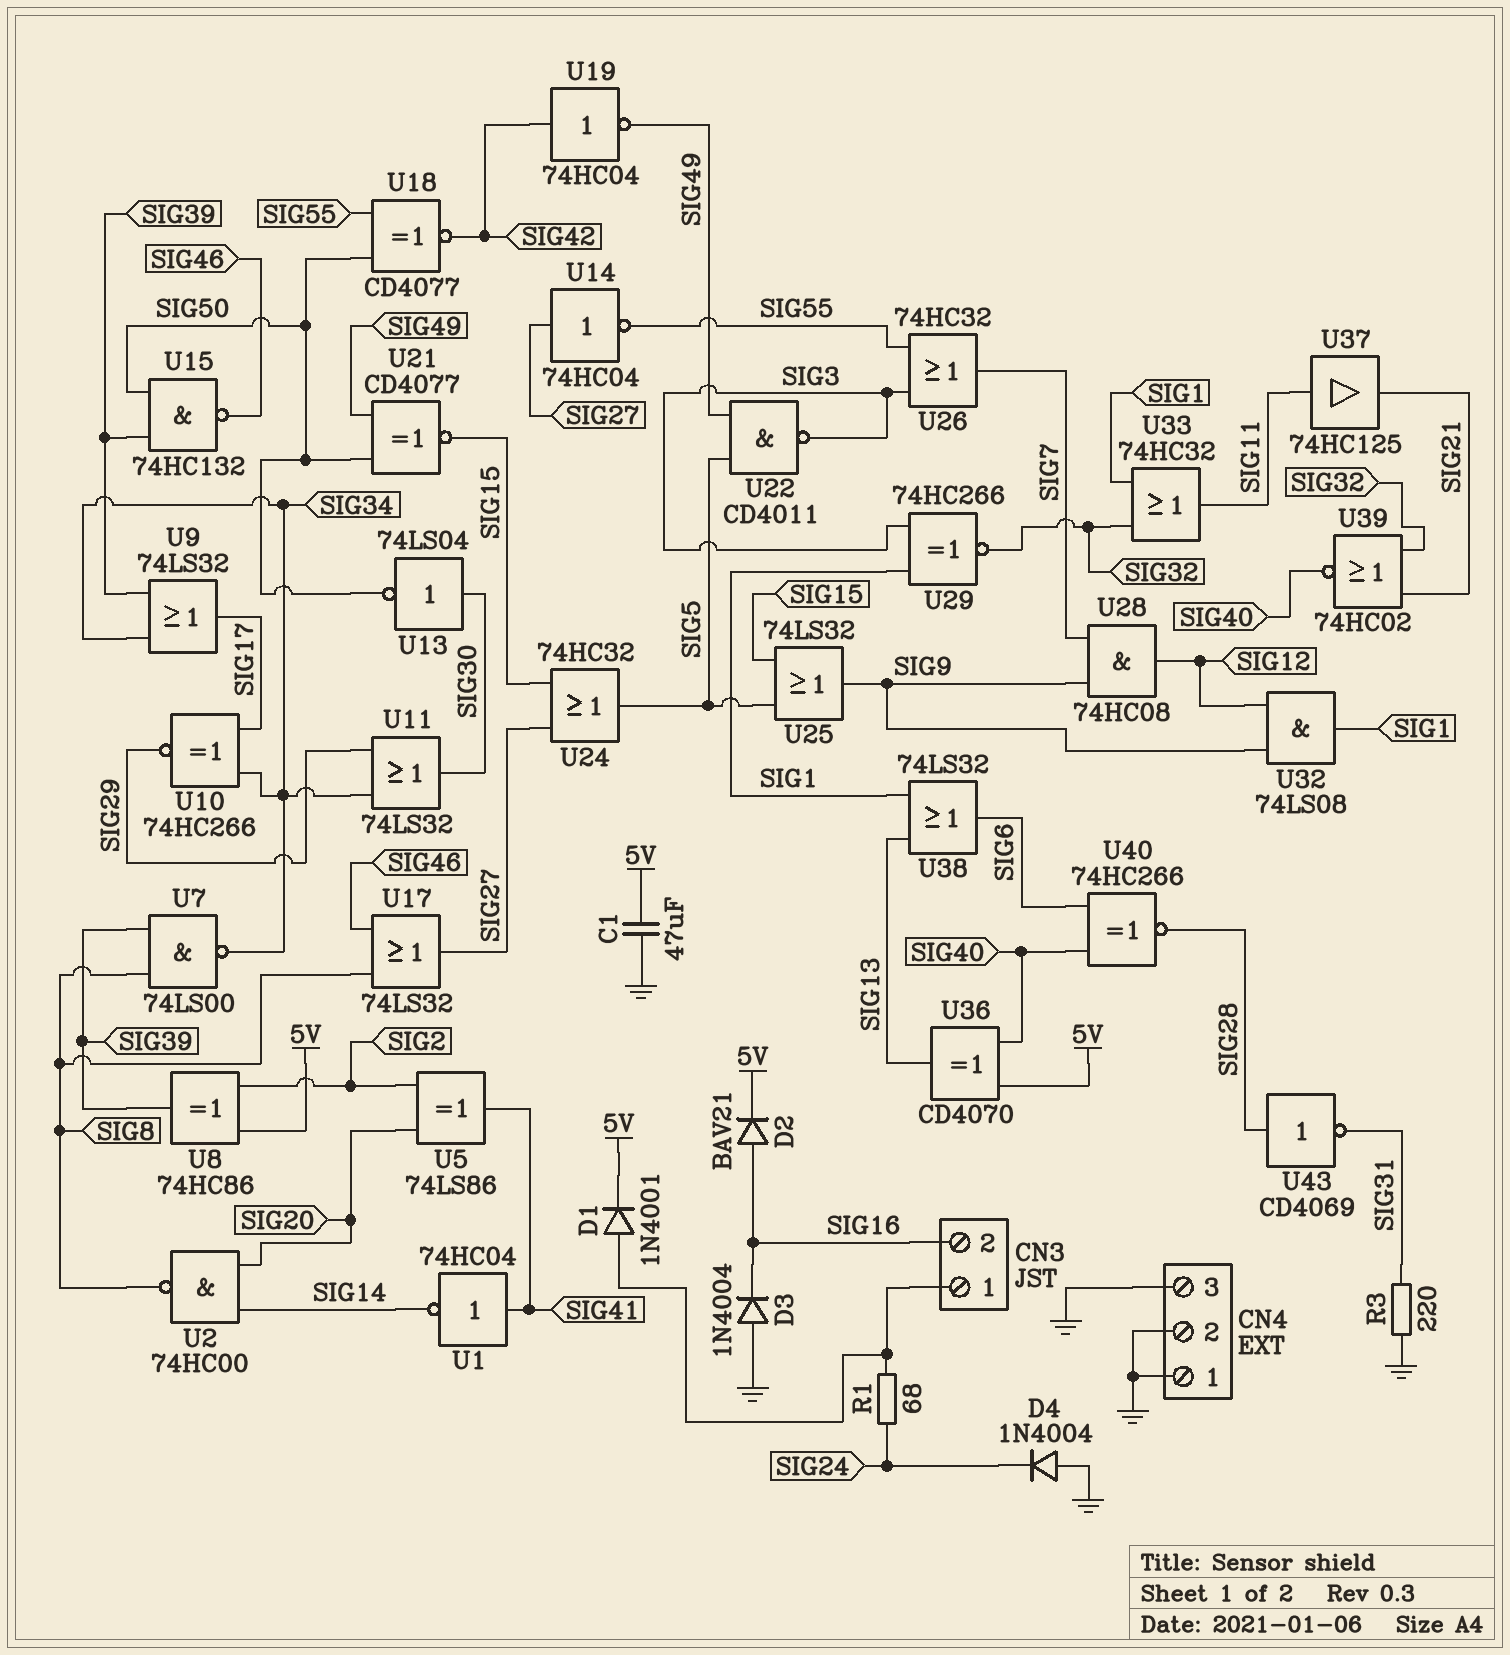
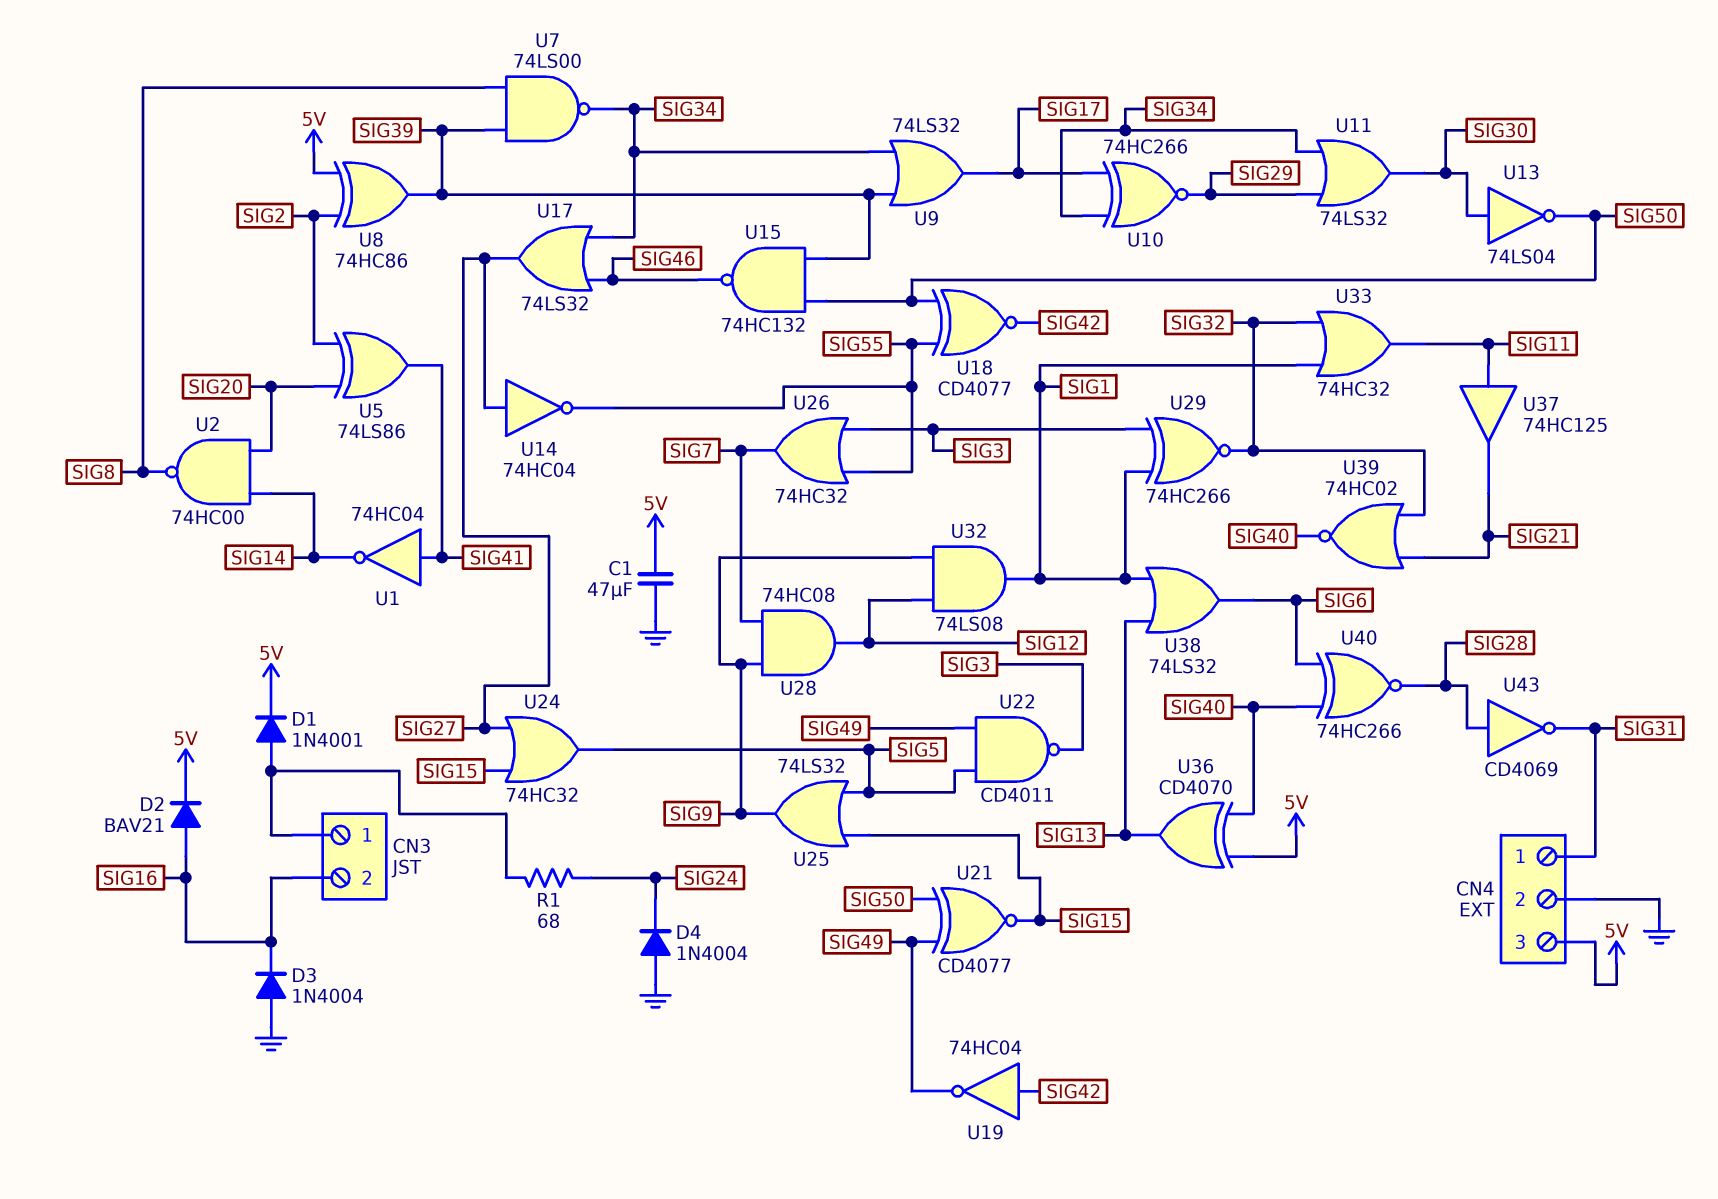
CN4 pin 1: GND -> SIG31
CN4 pin 3: GND -> 5V
R3: 220 (GND, SIG31) -> none
U17: OR 74LS32 (in SIG8, in SIG46, out SIG27) -> OR 74LS32 (in SIG34, in SIG46, out SIG27)

